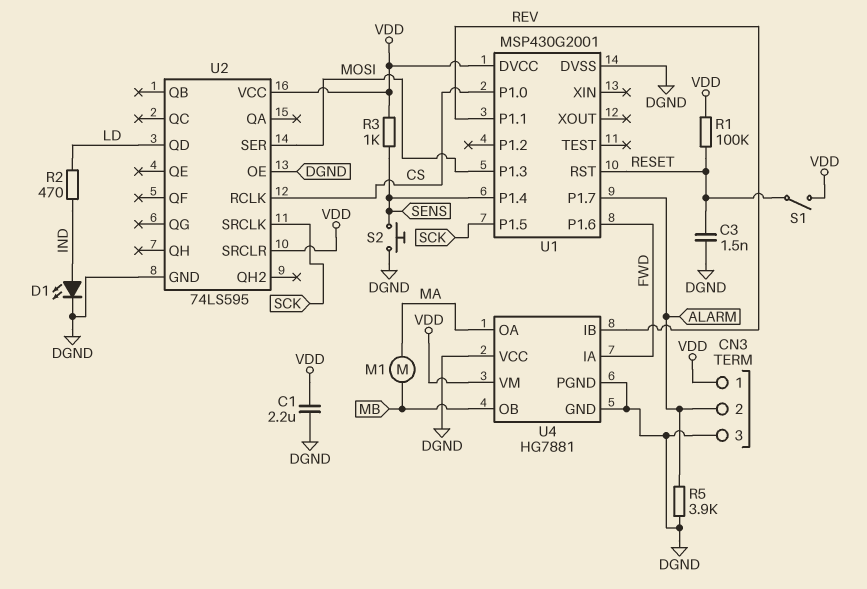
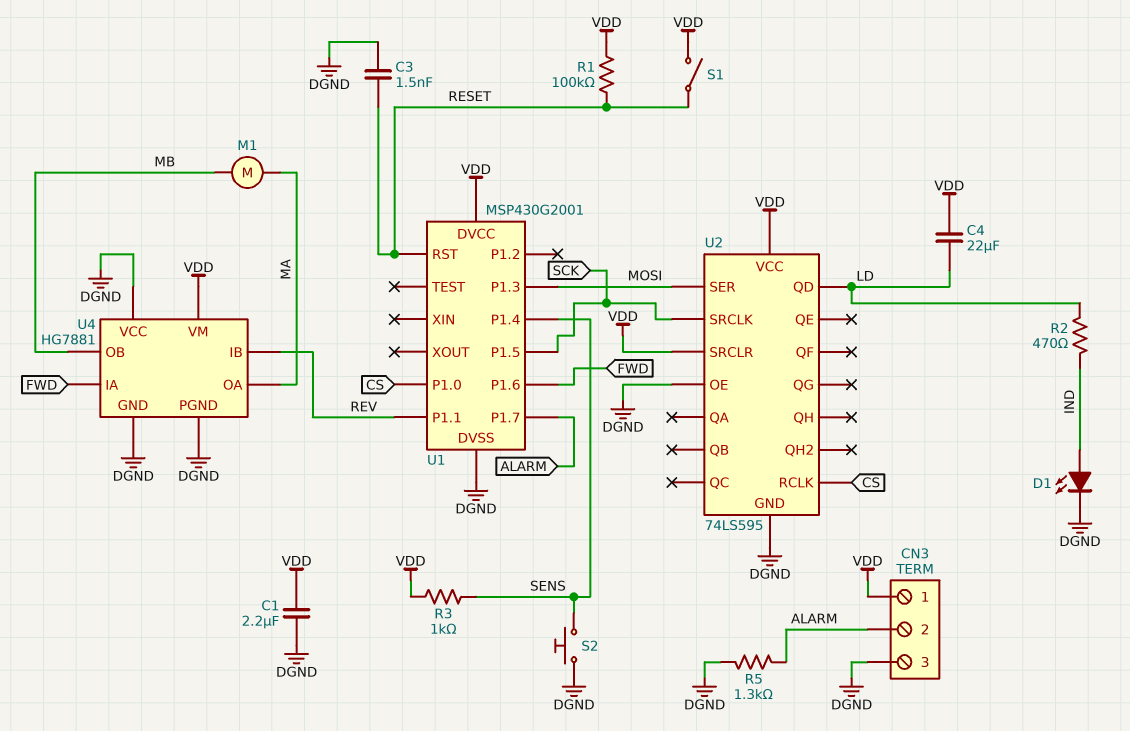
C4: none -> 22uF (LD, VDD)
R5: 3.9k (ALARM, DGND) -> 1.3k (ALARM, DGND)

